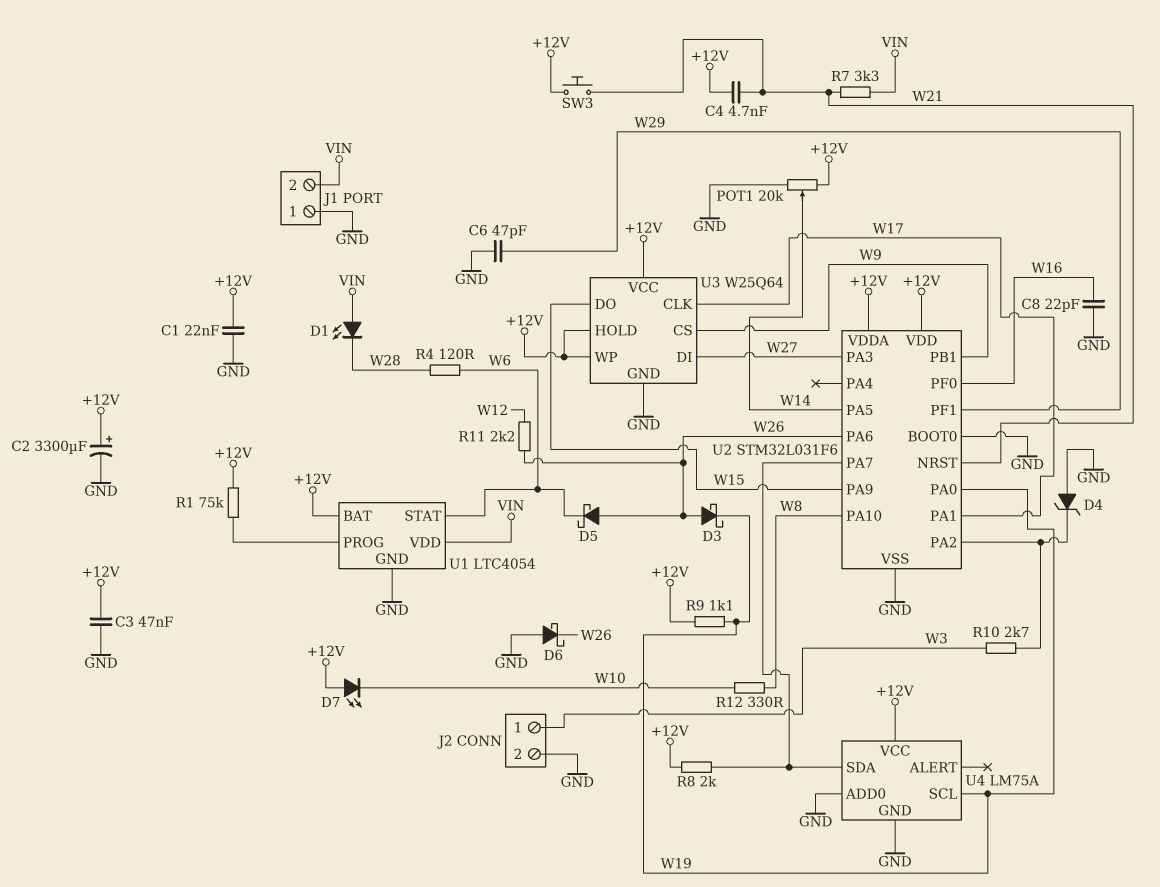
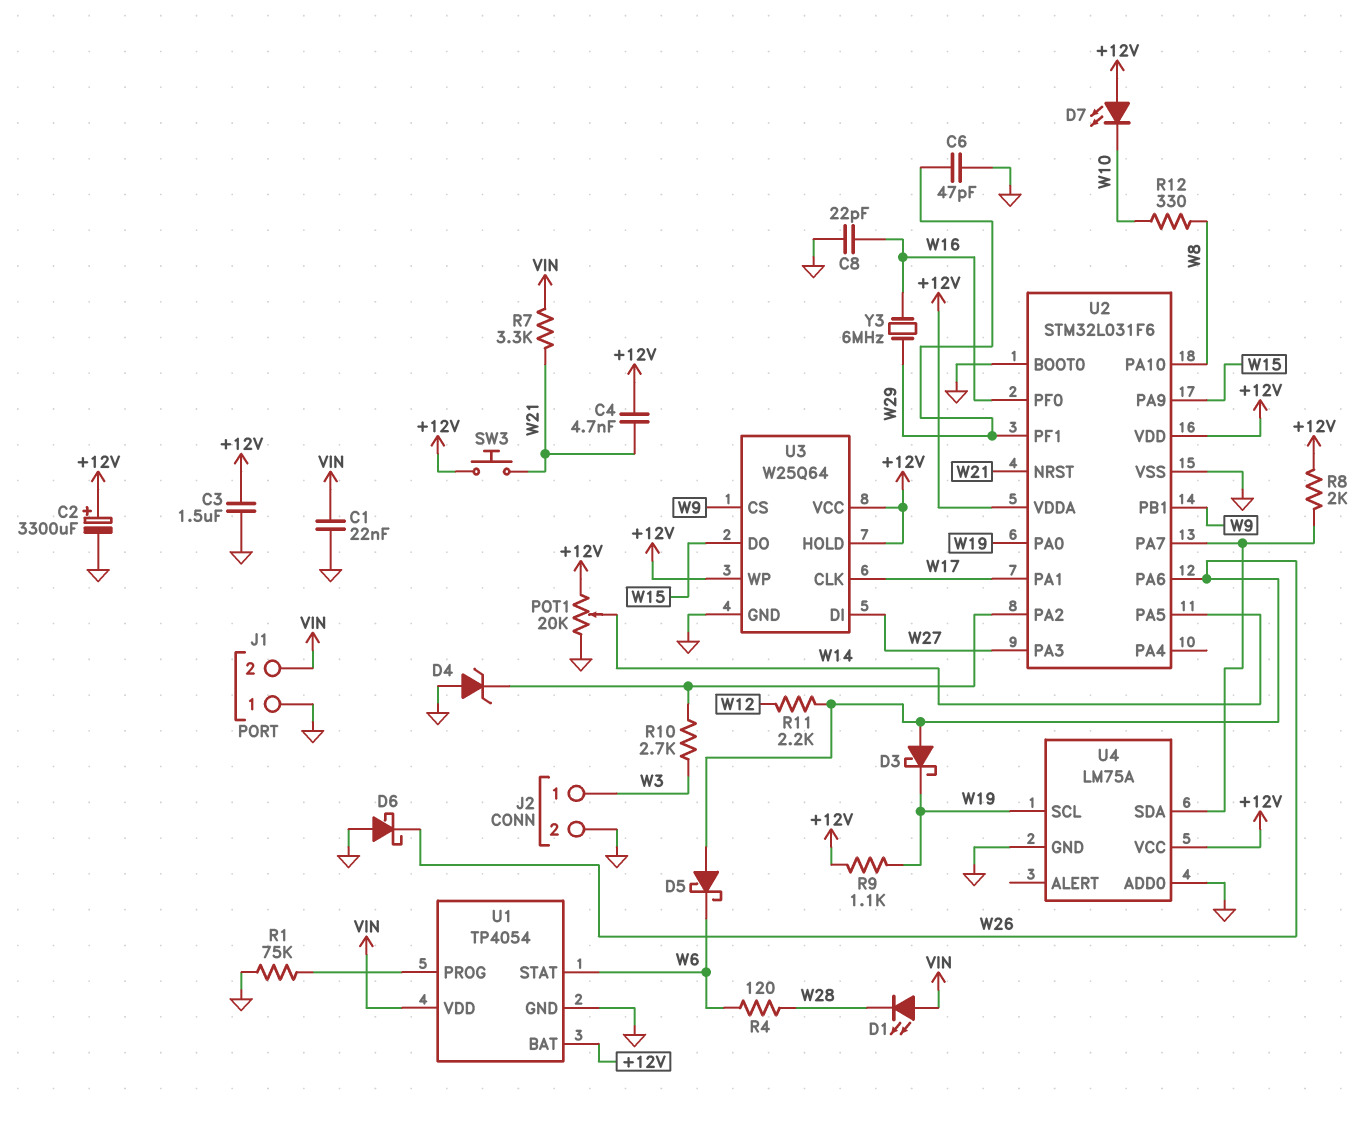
C1: 22nF (+12V, GND) -> 22nF (GND, VIN)
C3: 47nF (+12V, GND) -> 1.5uF (+12V, GND)
R1: 75k (+12V, U1/PROG) -> 75k (GND, U1/PROG)
U1: LTC4054 -> TP4054
Y3: none -> 6MHz (W16, W29)

